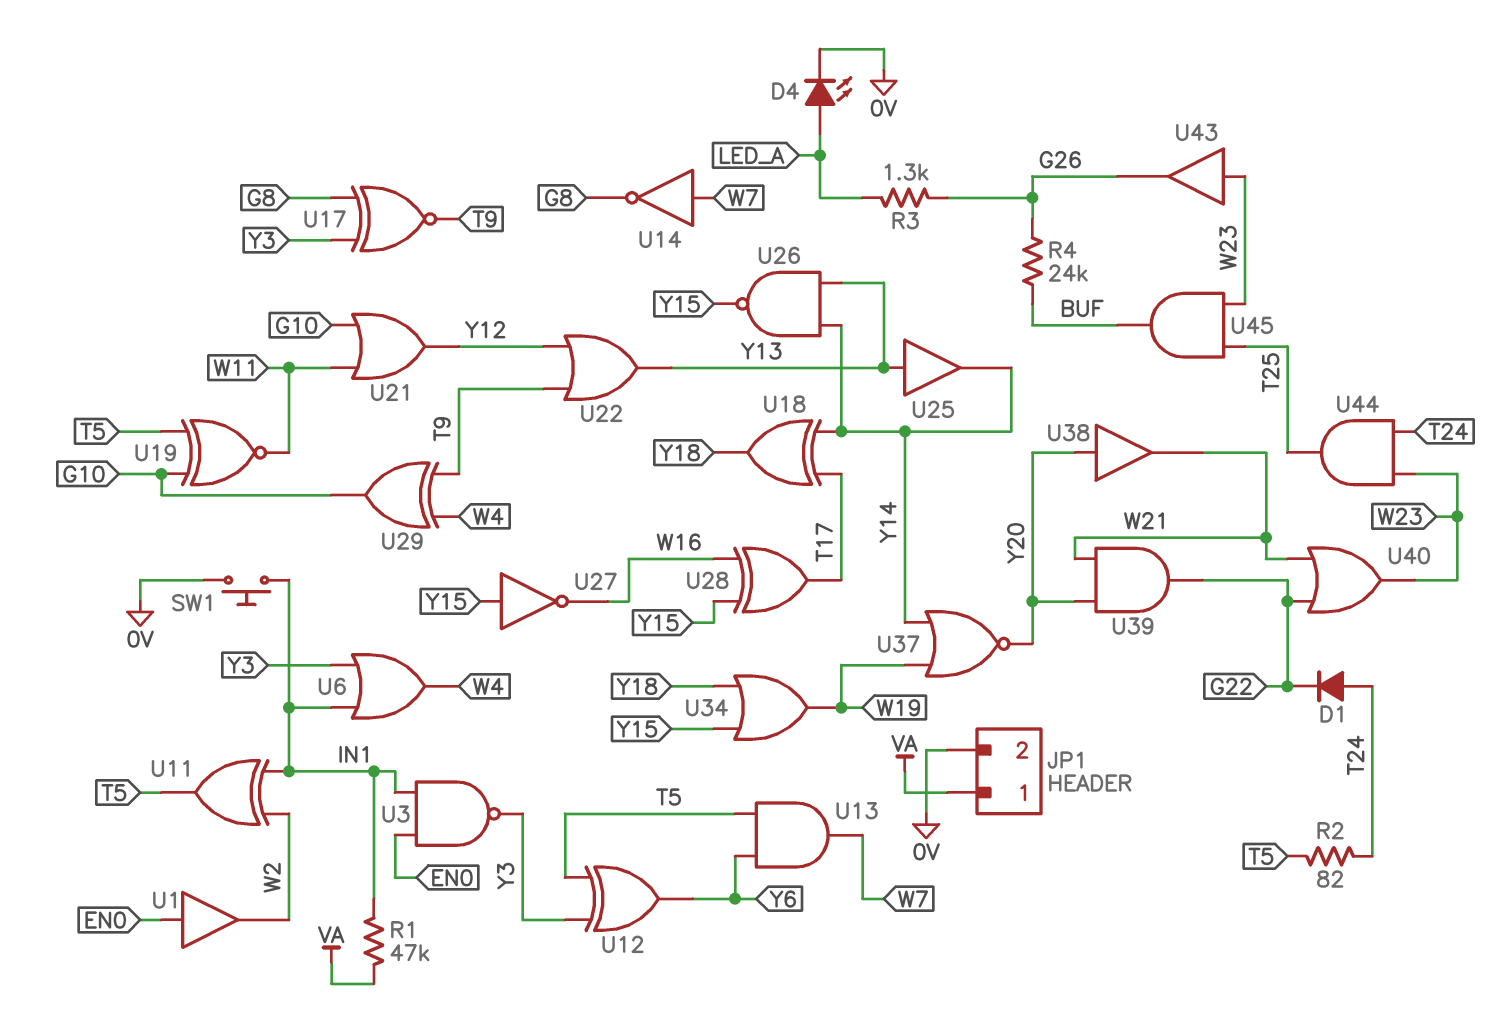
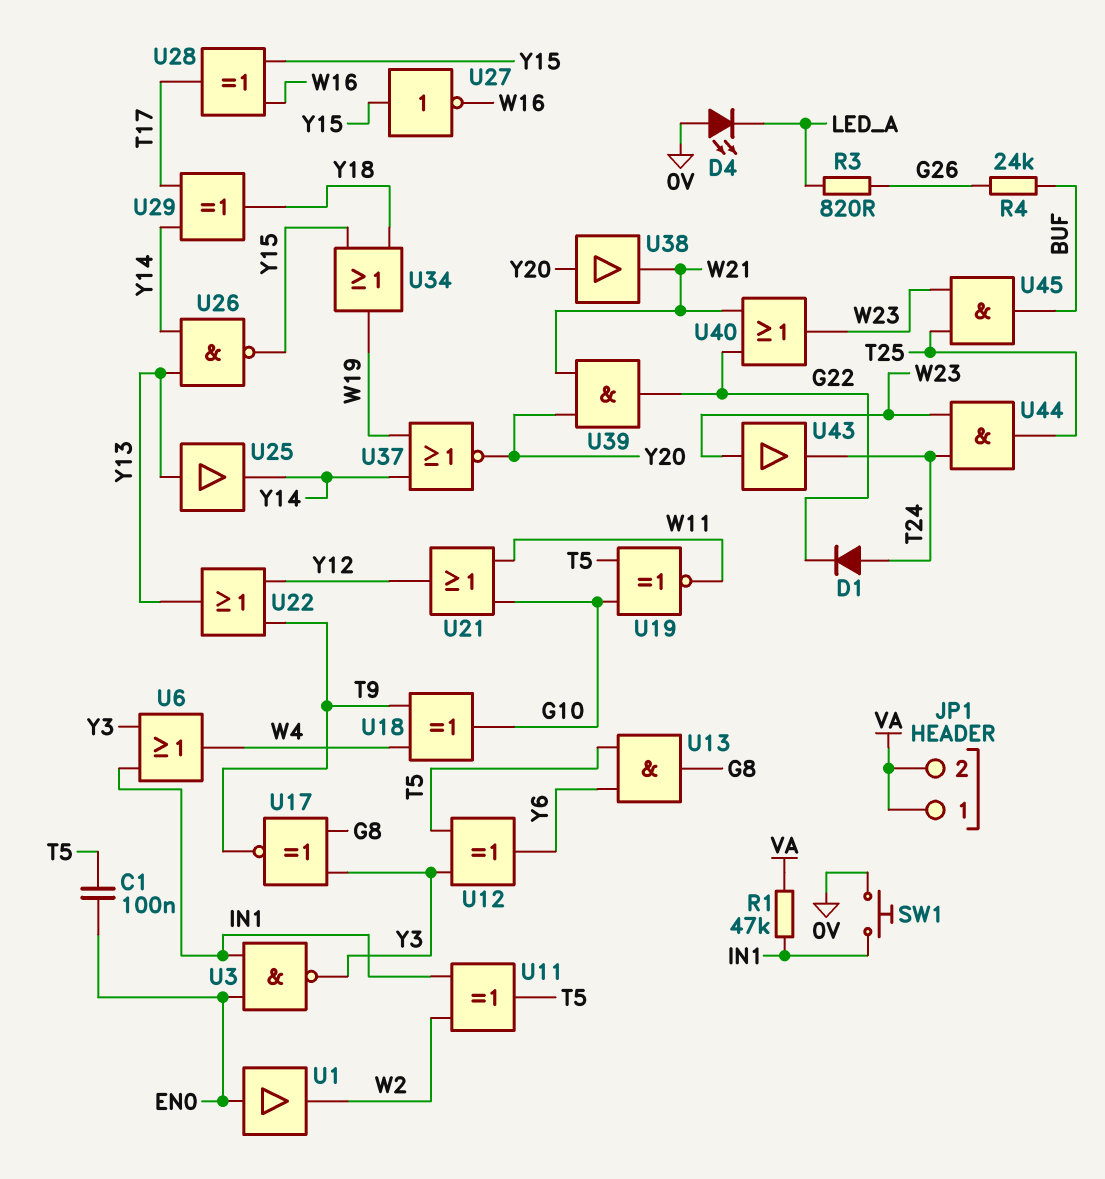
C1: none -> 100nF (EN0, T5)
D4: LED (A LED_A, K 0V) -> LED (A 0V, K LED_A)
JP1 pin 2: 0V -> VA
R2: 82 (T5, T24) -> none
R3: 1.3k (G26, LED_A) -> 820 (G26, LED_A)
U13: AND (in T5, in Y6, out W7) -> AND (in T5, in Y6, out G8)
U14: NOT (in W7, out G8) -> none
U18: XOR (in T17, in Y14, out Y18) -> XOR (in T9, in W4, out G10)
U29: XOR (in T9, in W4, out G10) -> XOR (in T17, in Y14, out Y18)
U43: buffer (in W23, out G26) -> buffer (in W23, out T24)

